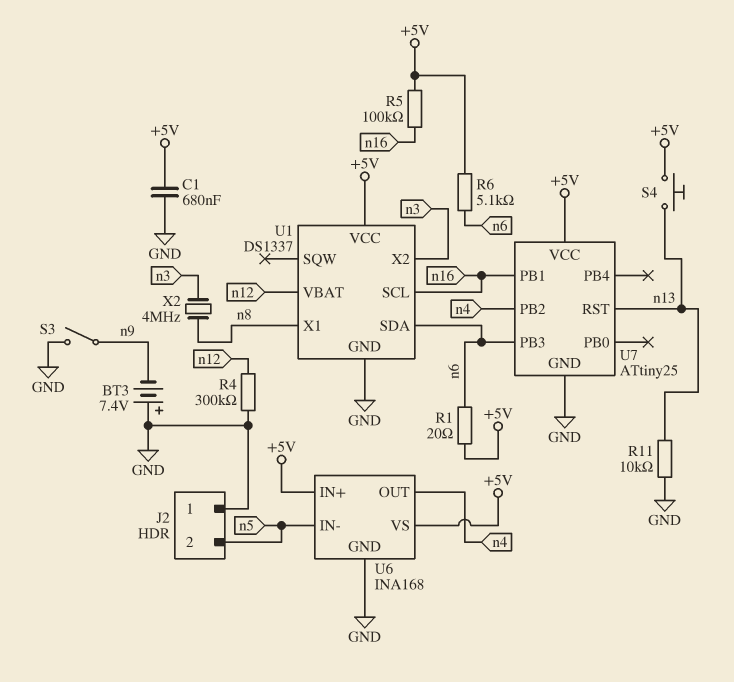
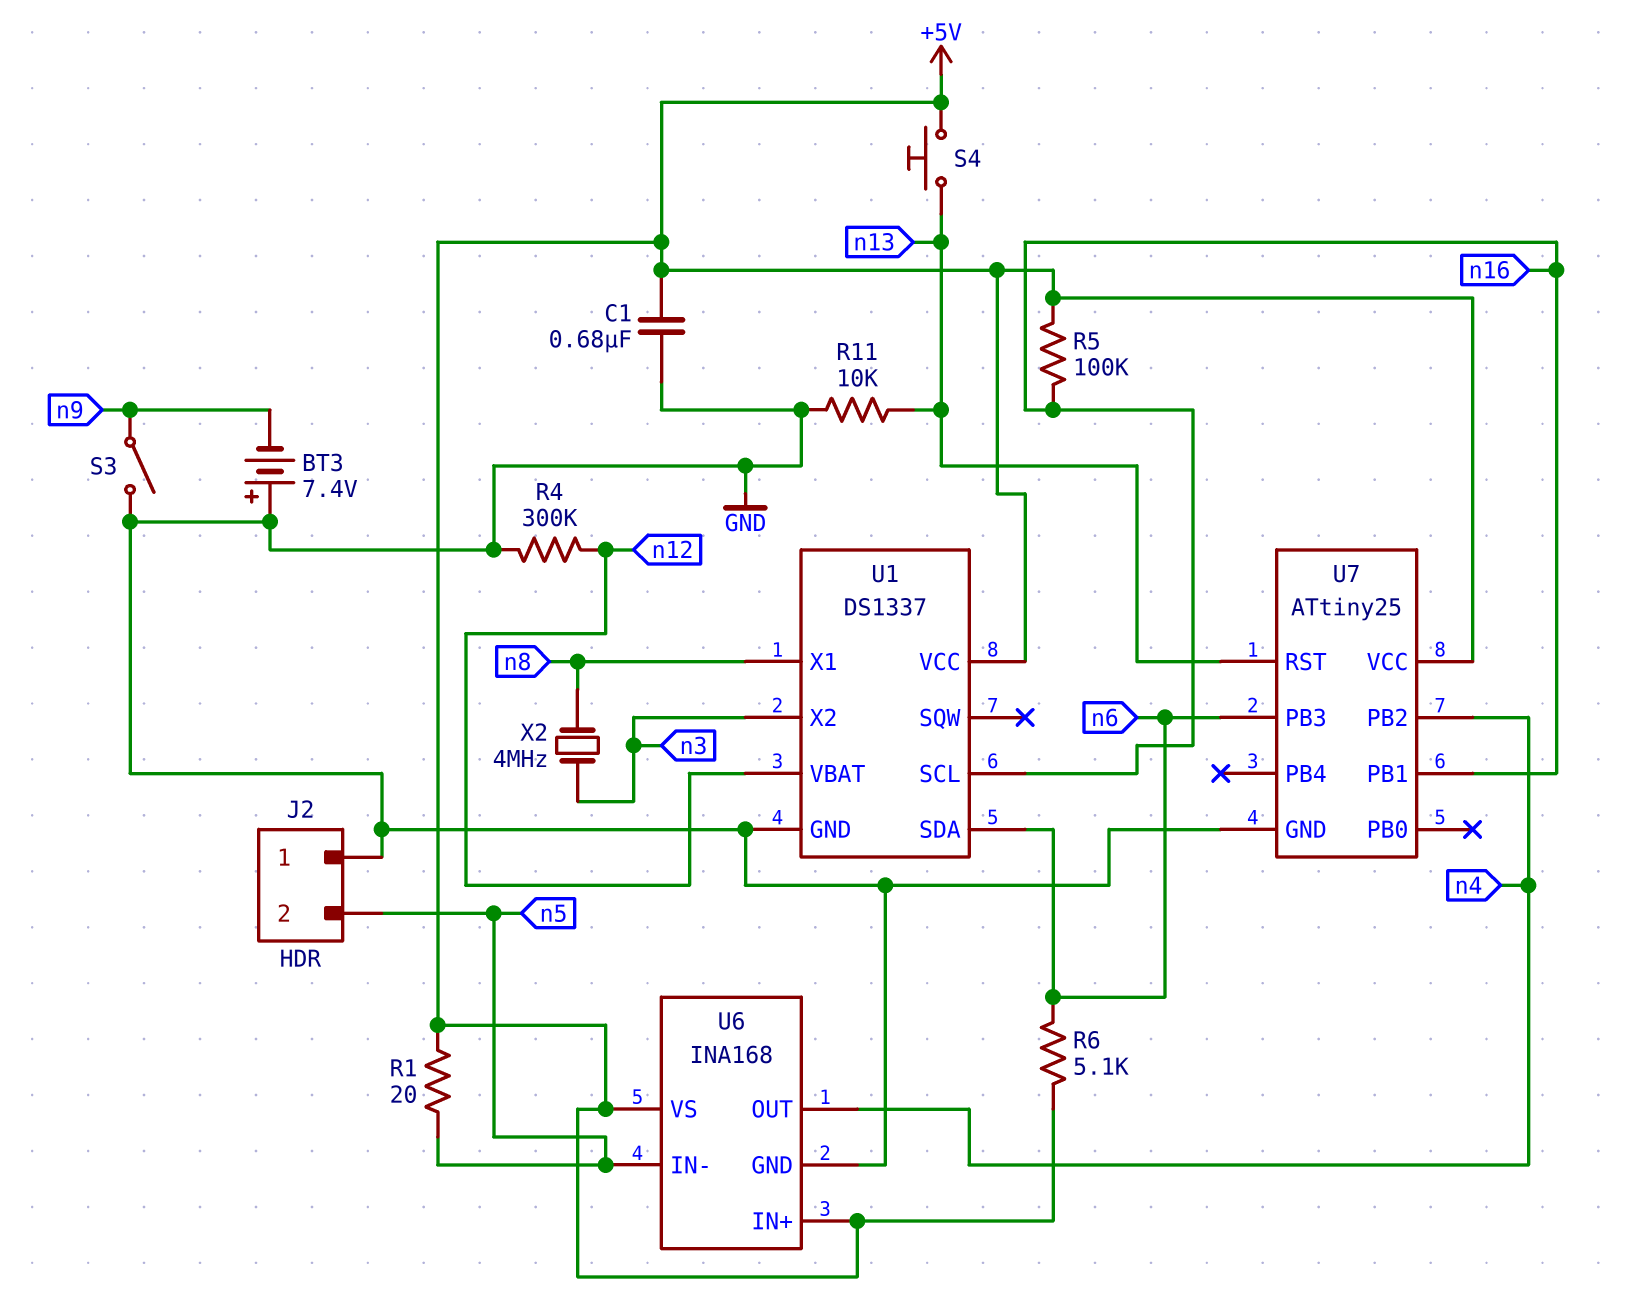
R1: 20 (+5V, n6) -> 20 (+5V, n5)

